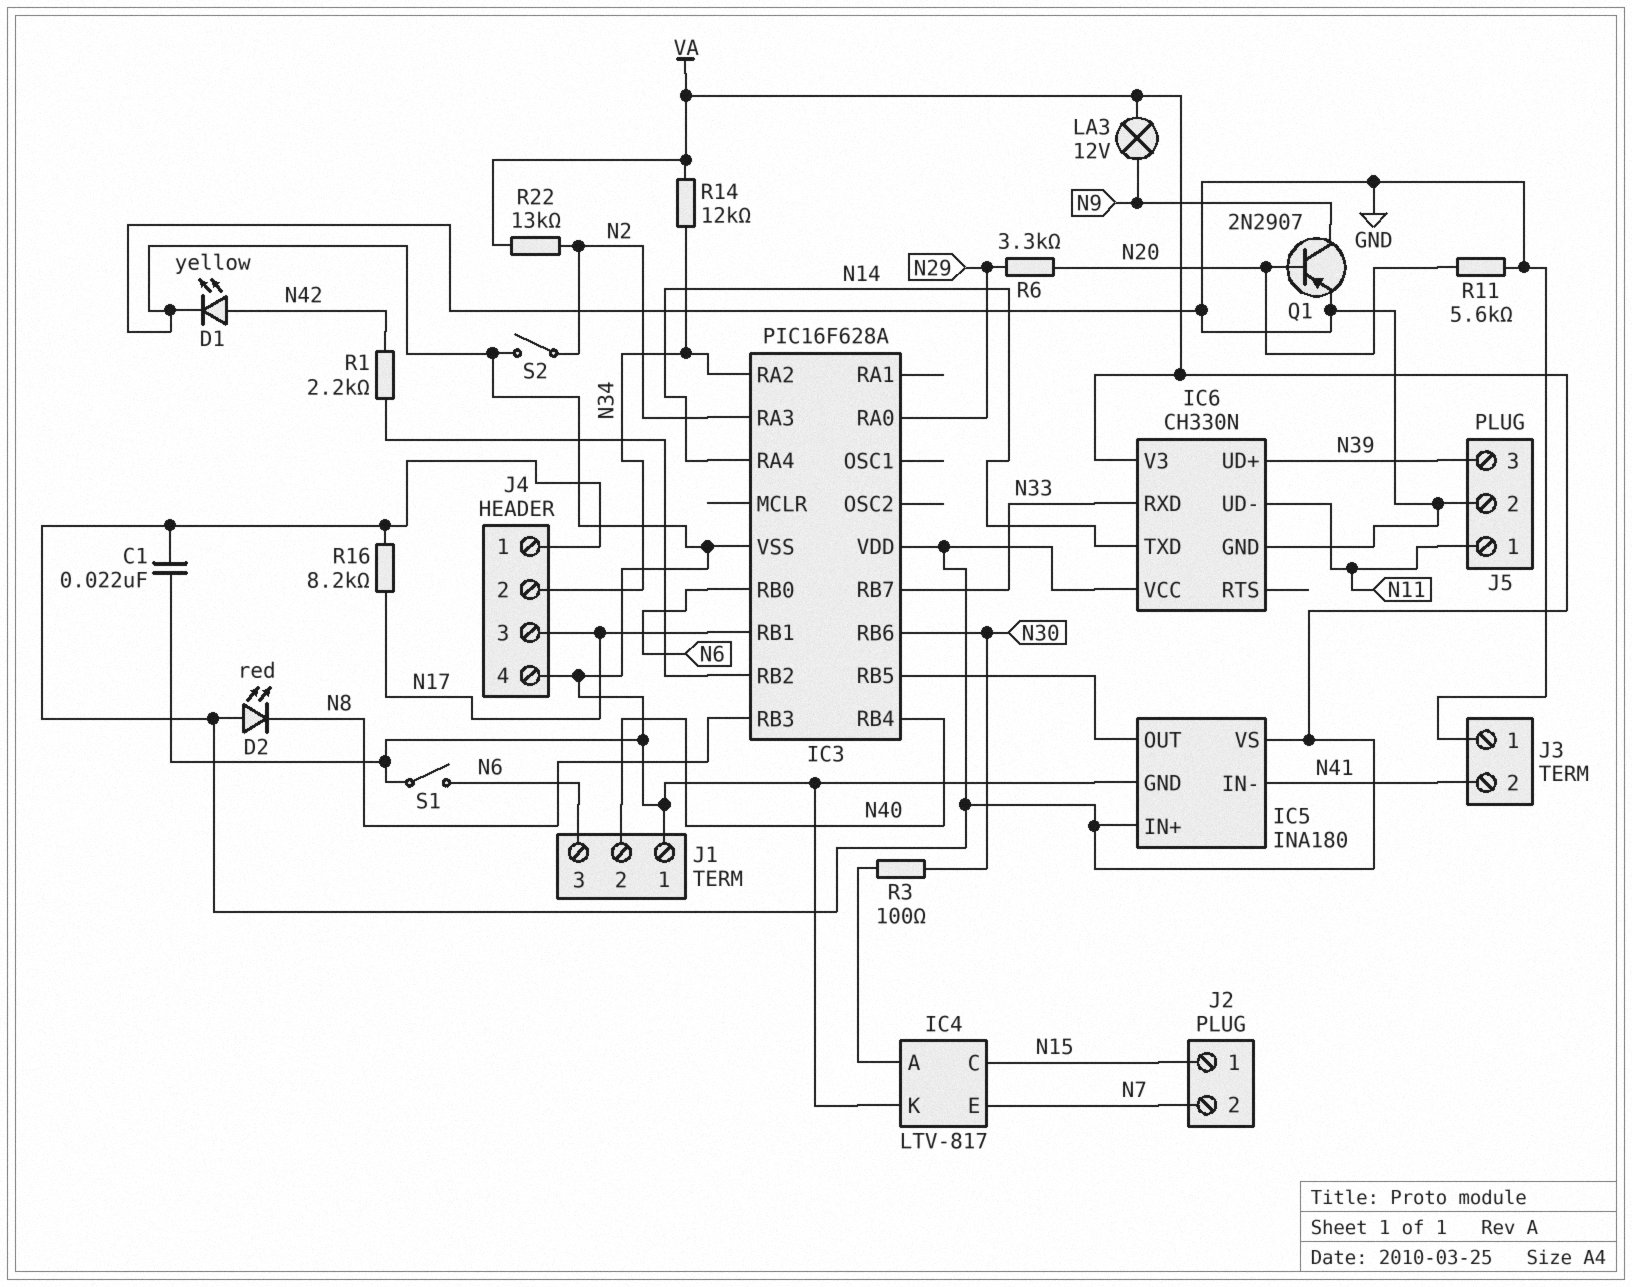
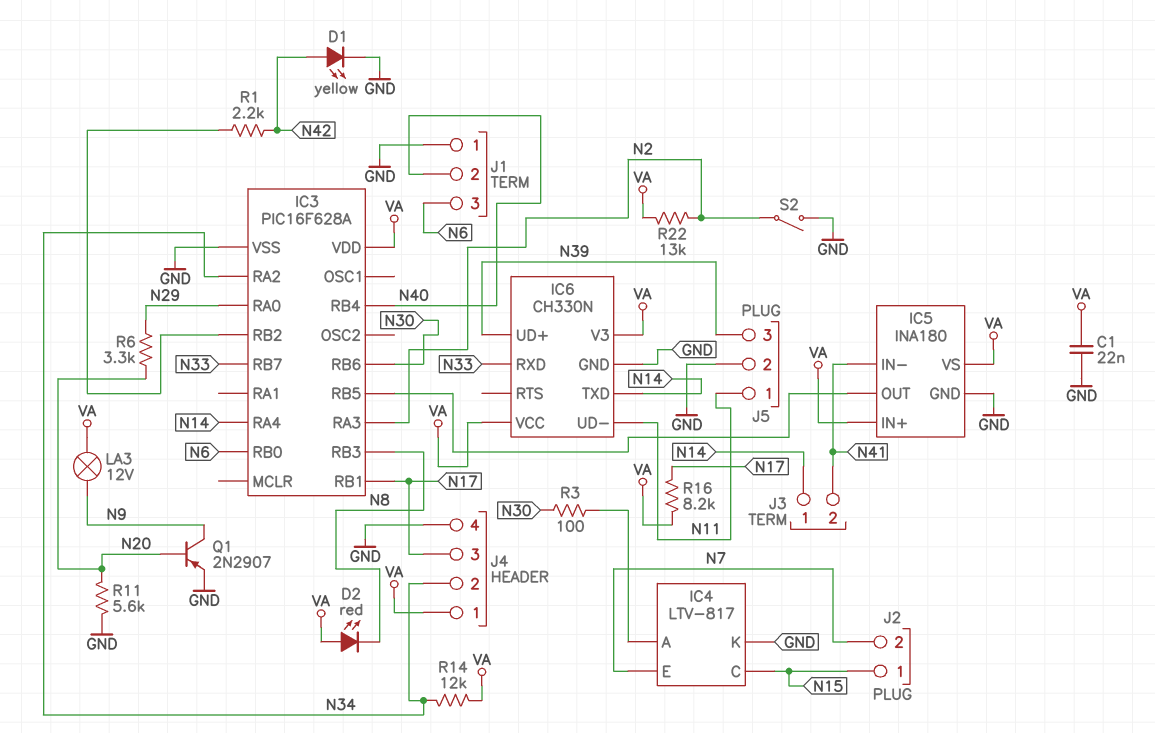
J3 pin 1: GND -> N14
S1: switch (GND, N6) -> none

